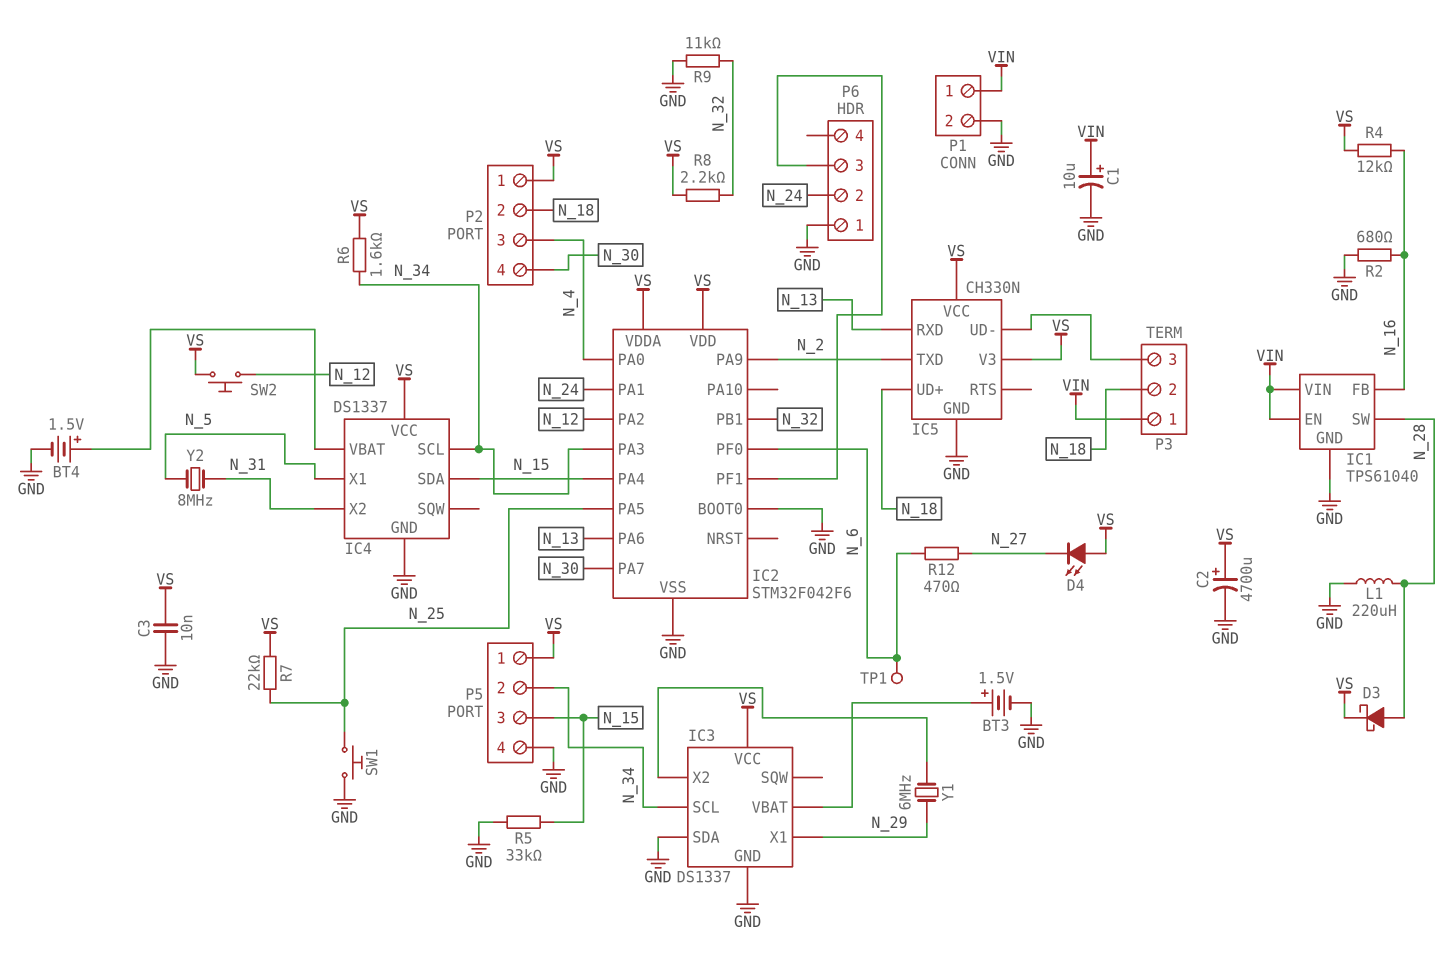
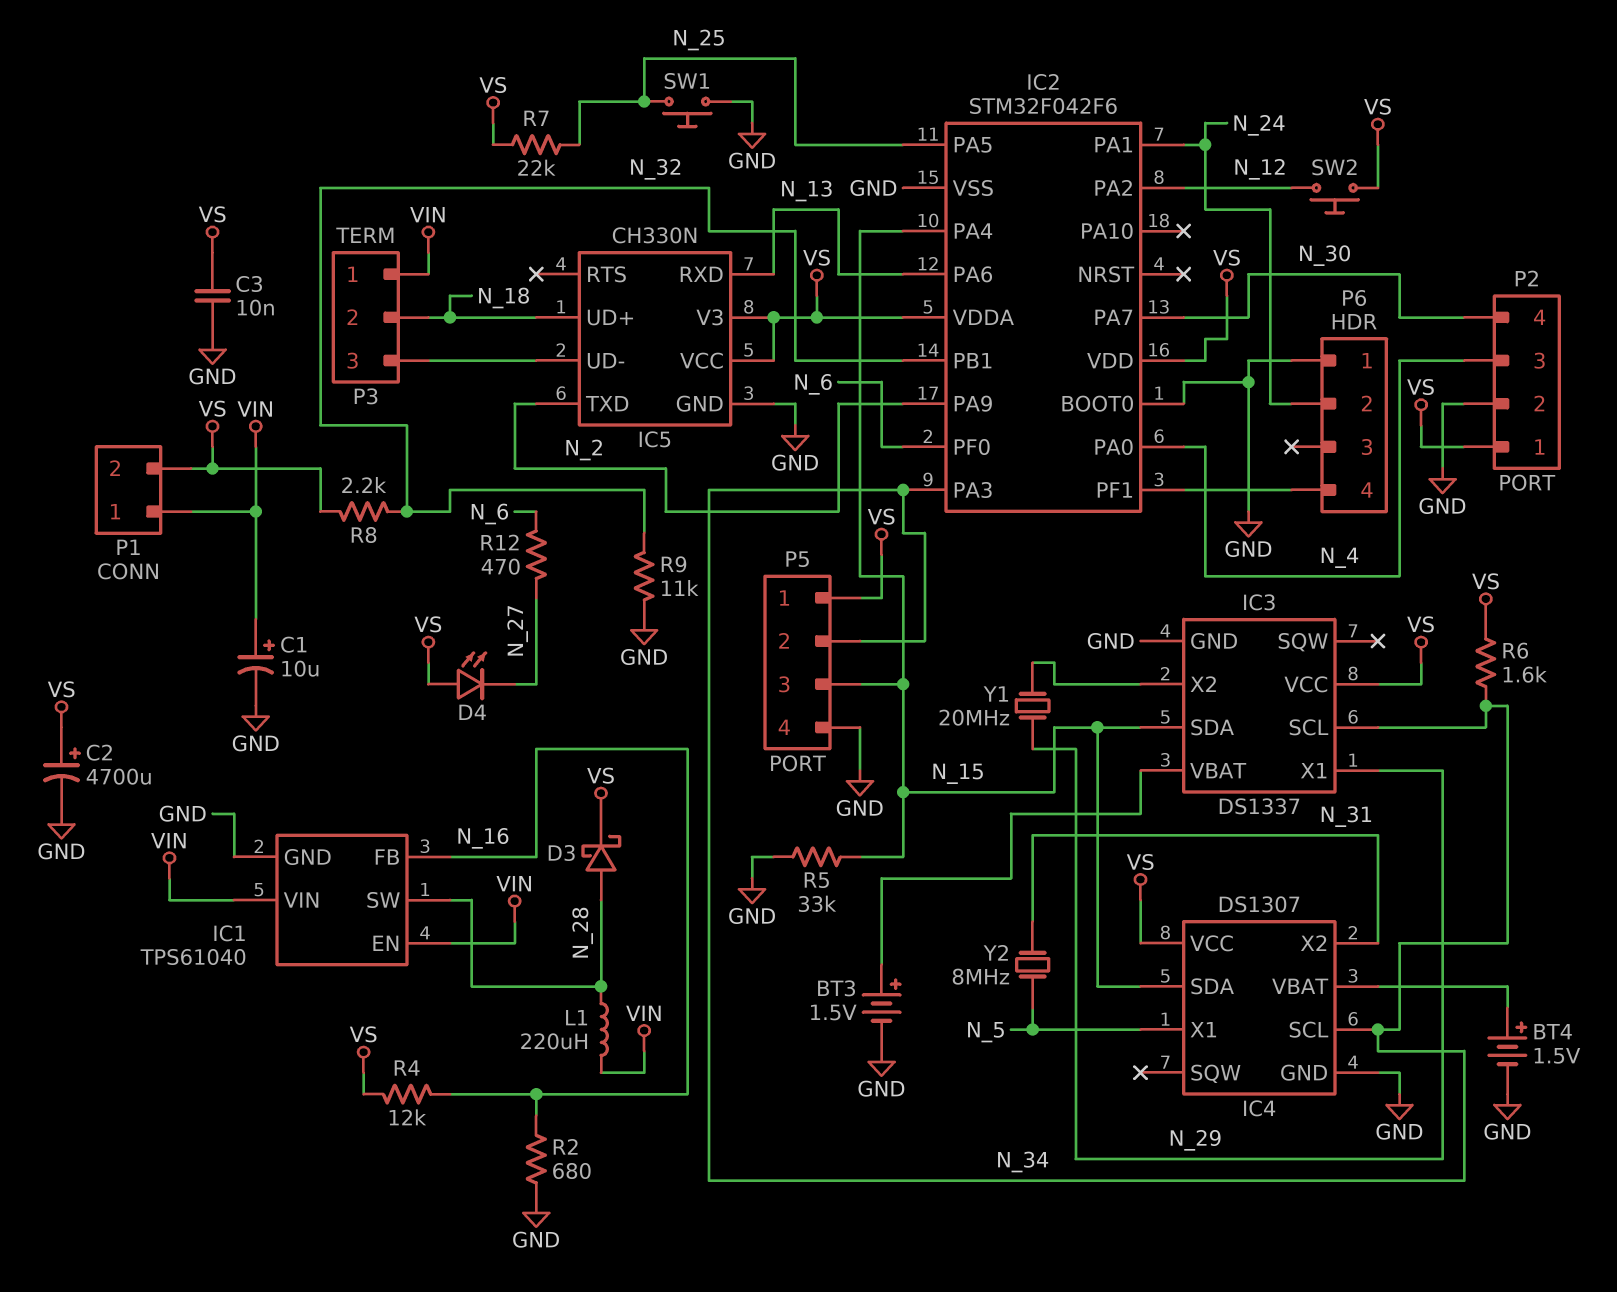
IC3 pin SDA: GND -> N_15
IC4: DS1337 -> DS1307
L1: 220uH (GND, N_28) -> 220uH (N_28, VIN)
P1 pin 2: GND -> VS
P2 pin 2: N_18 -> GND
P6 pin 3: IC2/PF1 -> none
P6 pin 4: none -> IC2/PF1
TP1: test point (N_6) -> none
Y1: 6MHz (IC3/X2, N_29) -> 20MHz (IC3/X2, N_29)

